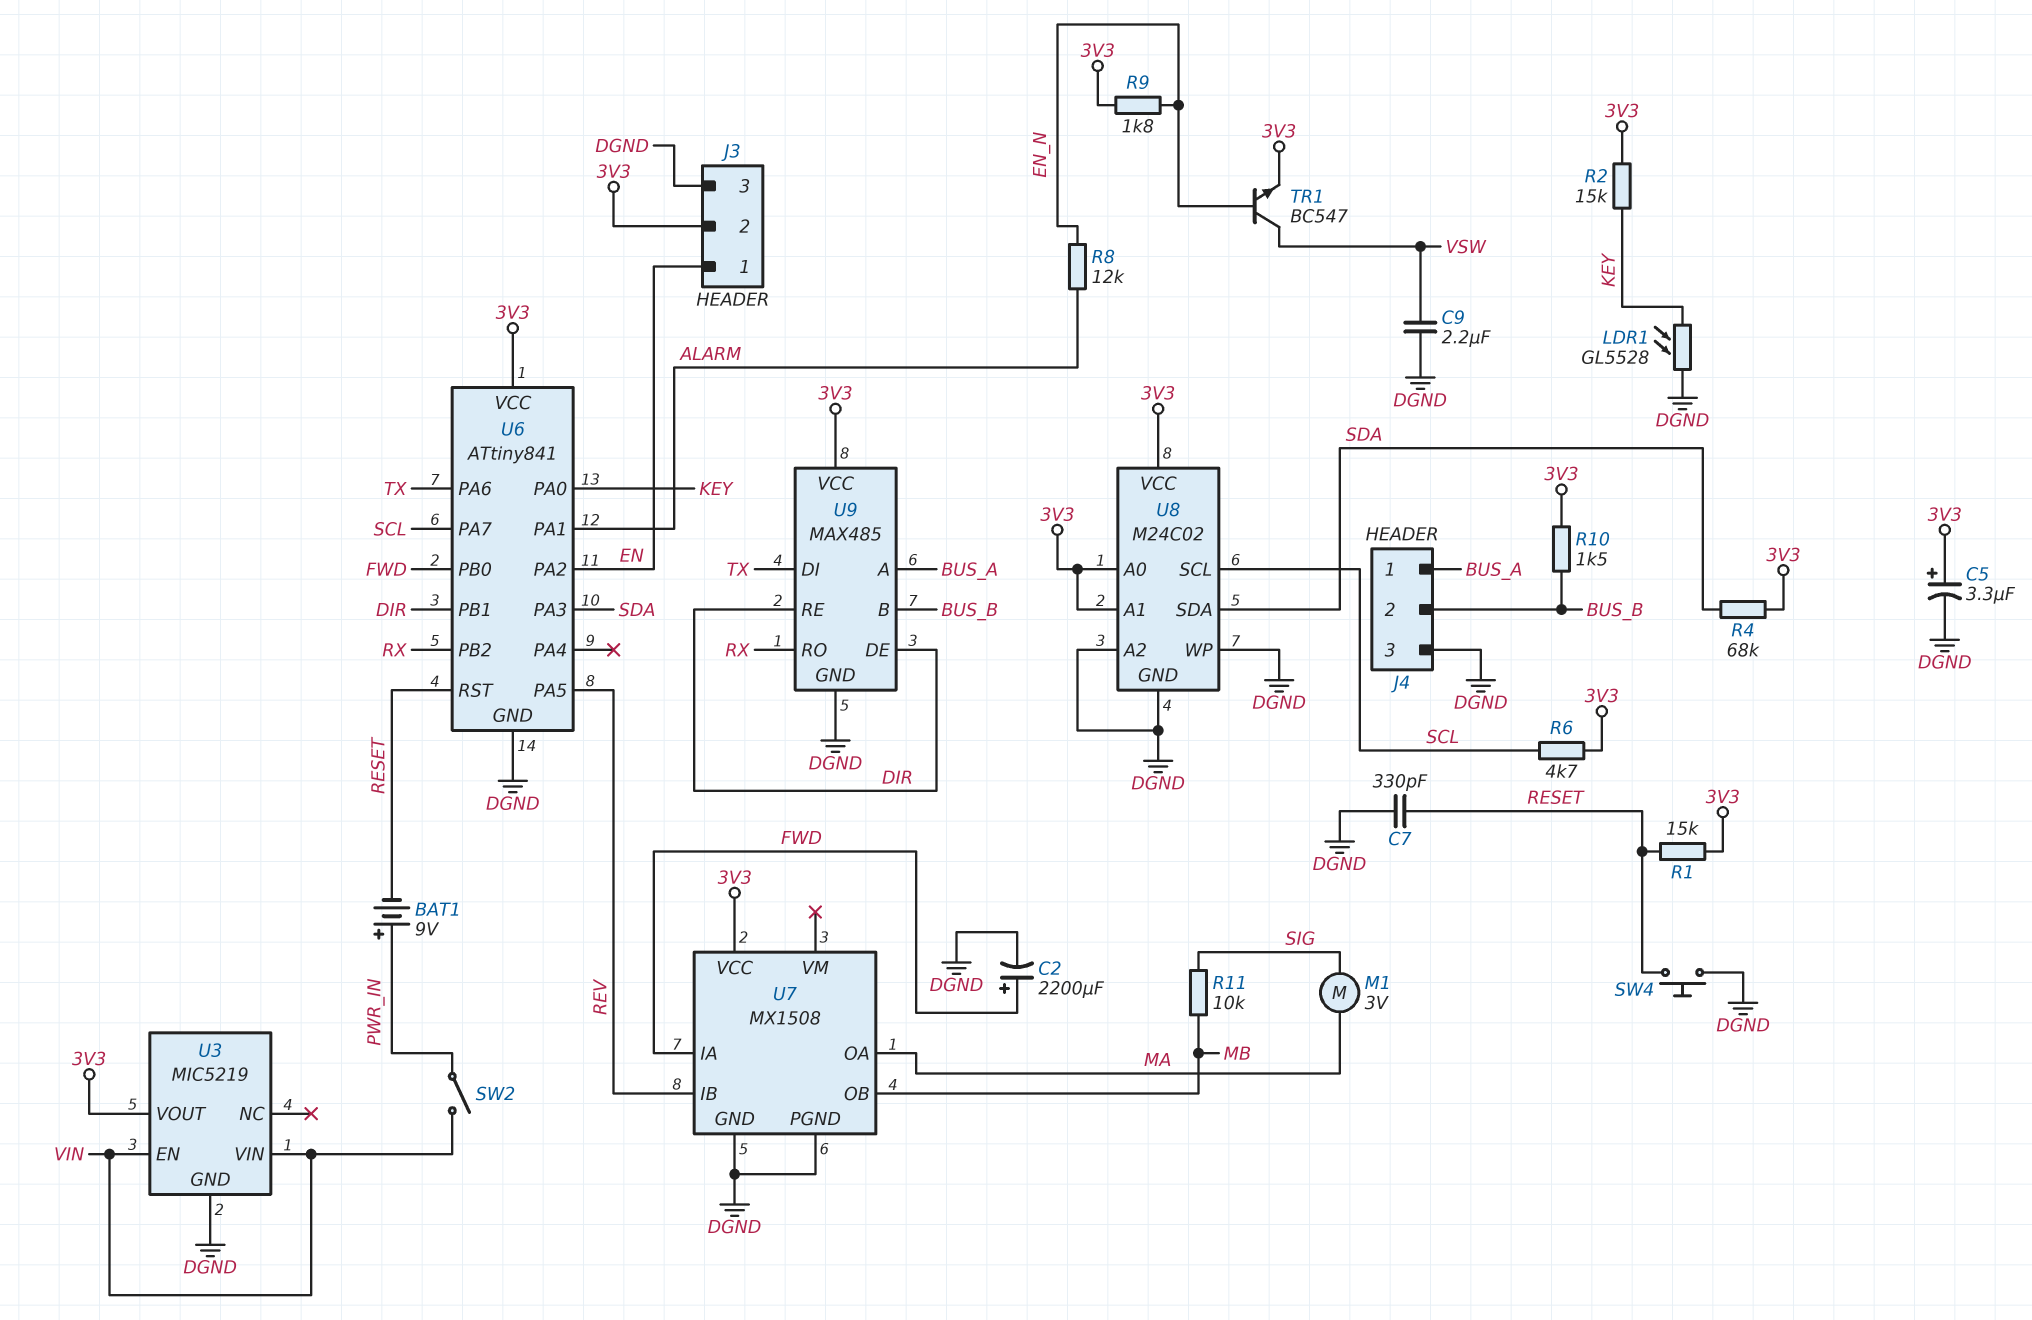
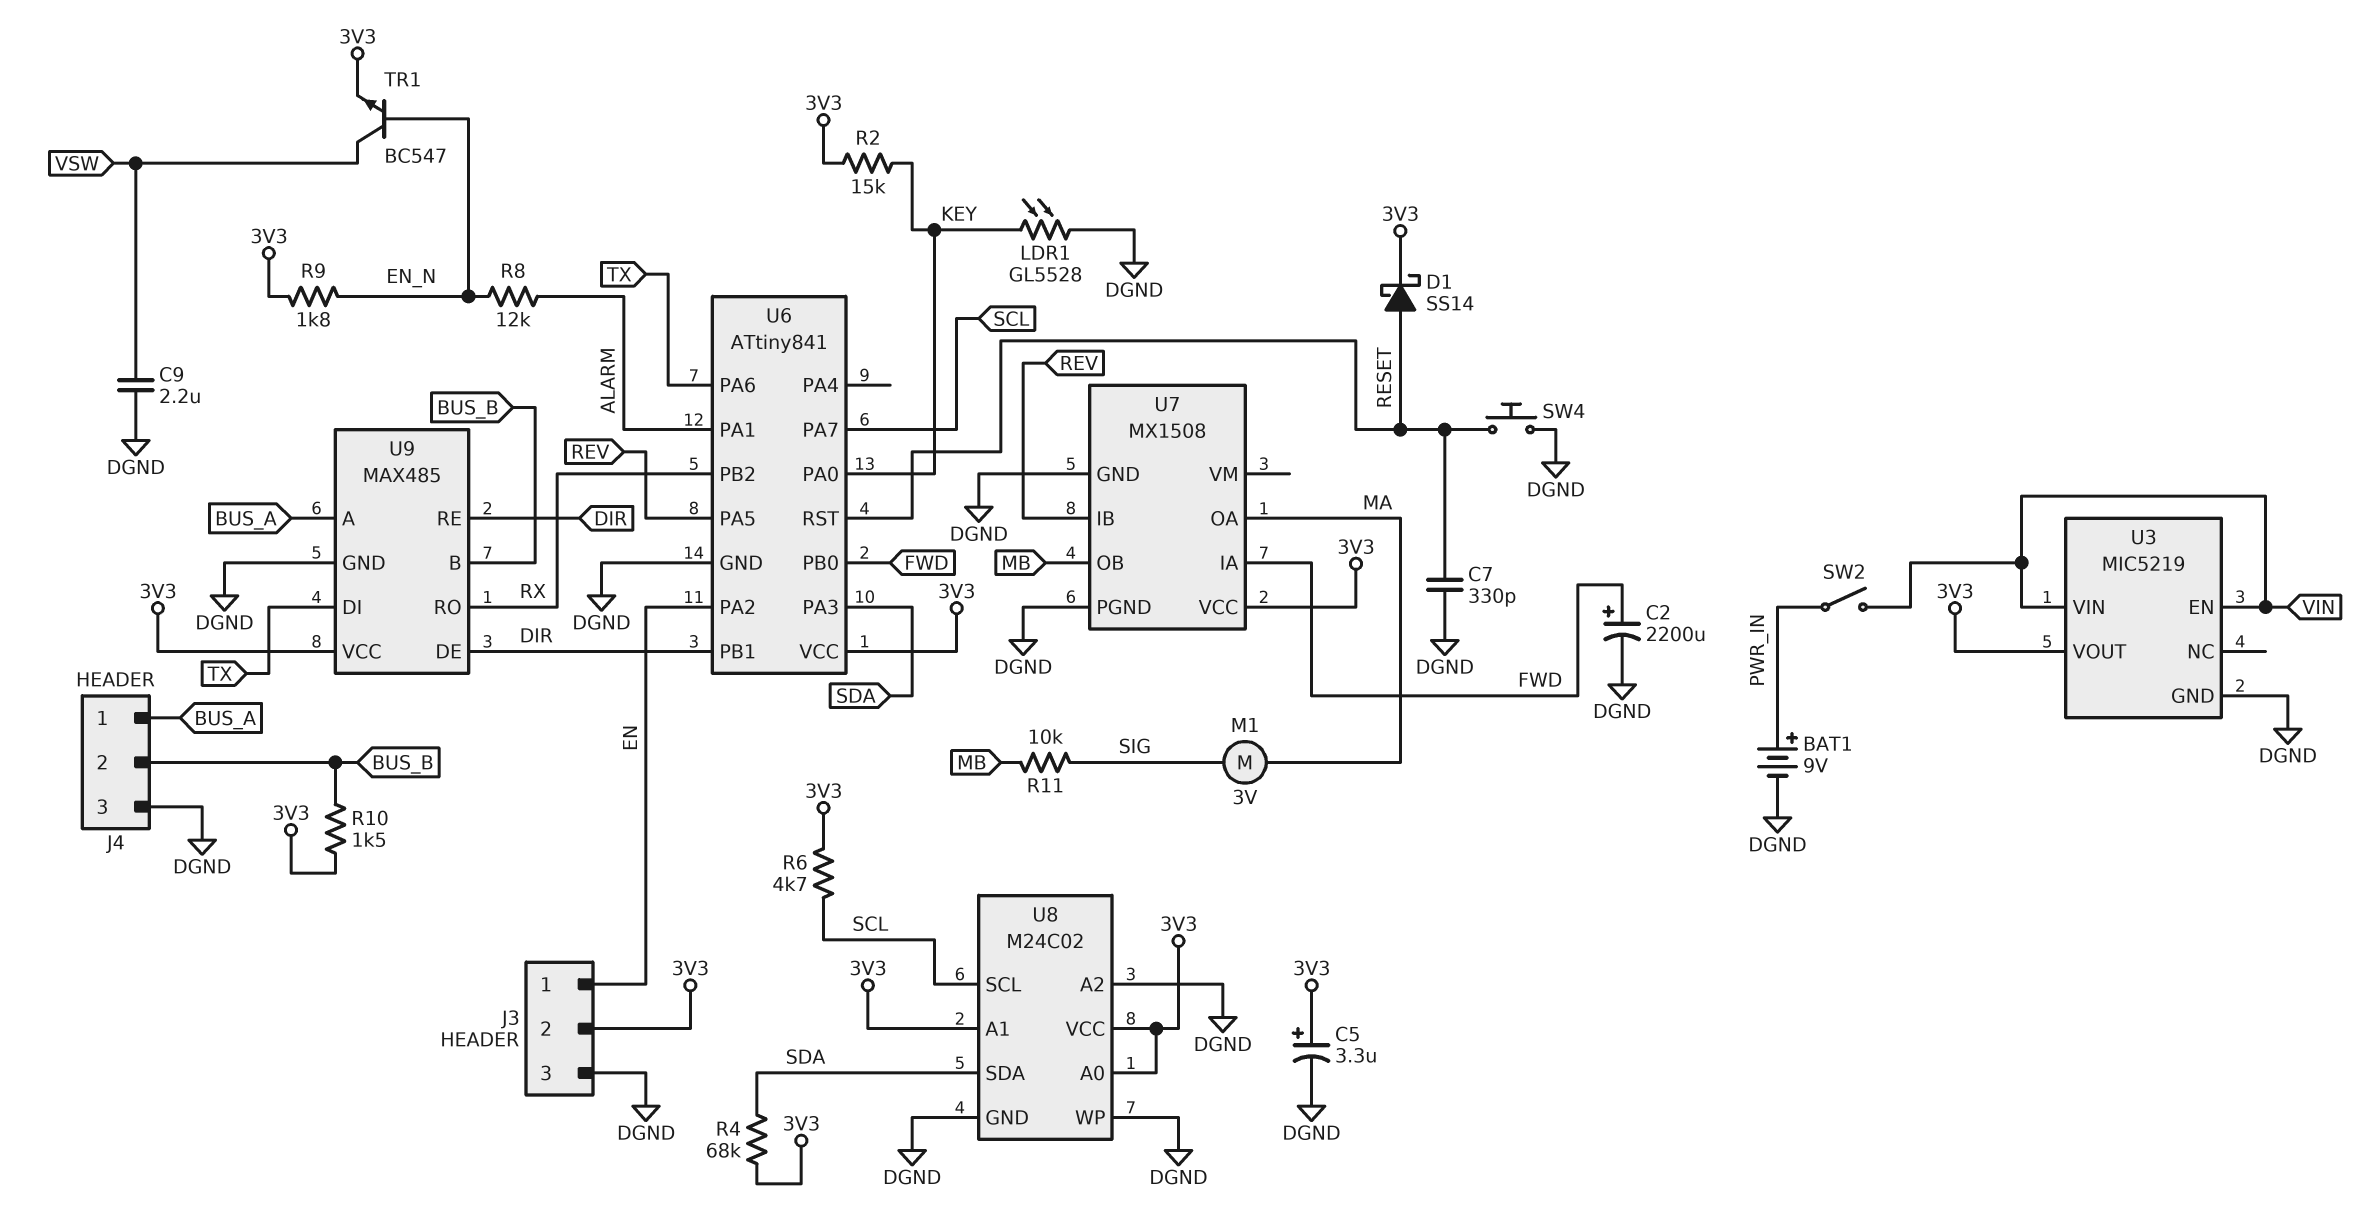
BAT1: 9V (plus PWR_IN, minus RESET) -> 9V (plus PWR_IN, minus DGND)
D1: none -> schottky SS14 (A RESET, K 3V3)
R1: 15k (3V3, RESET) -> none

